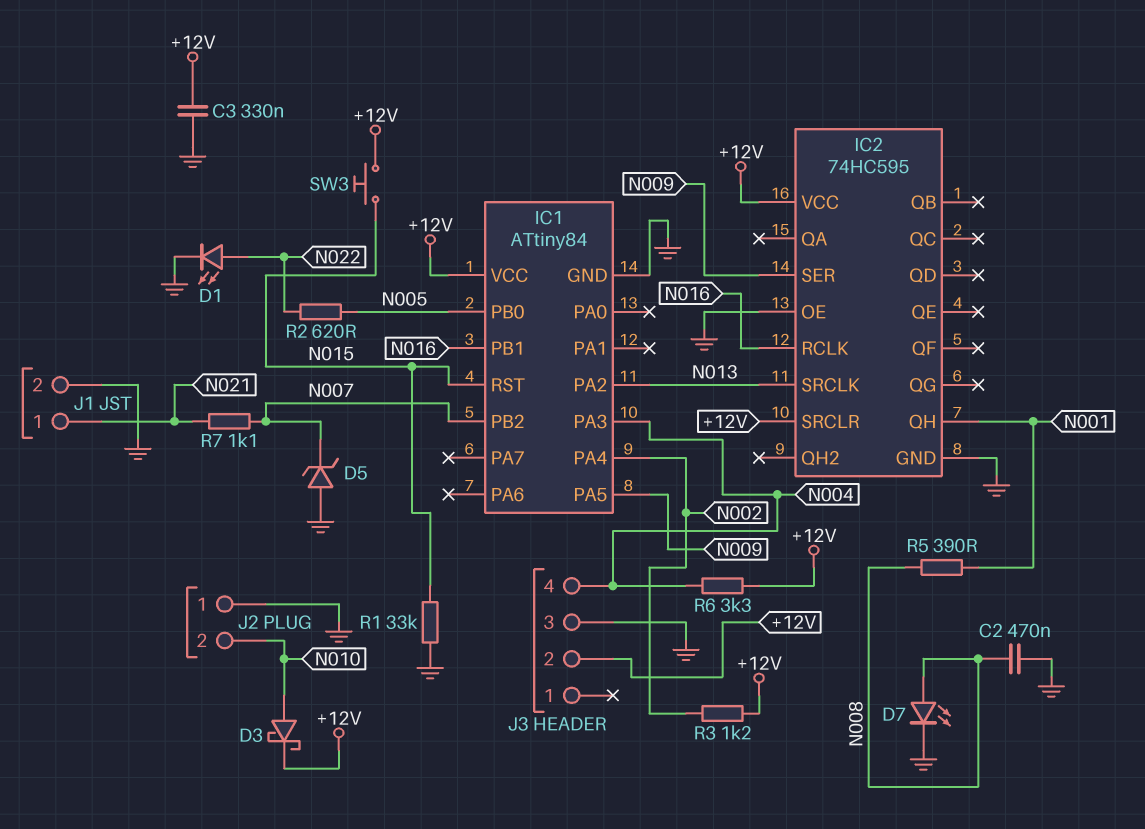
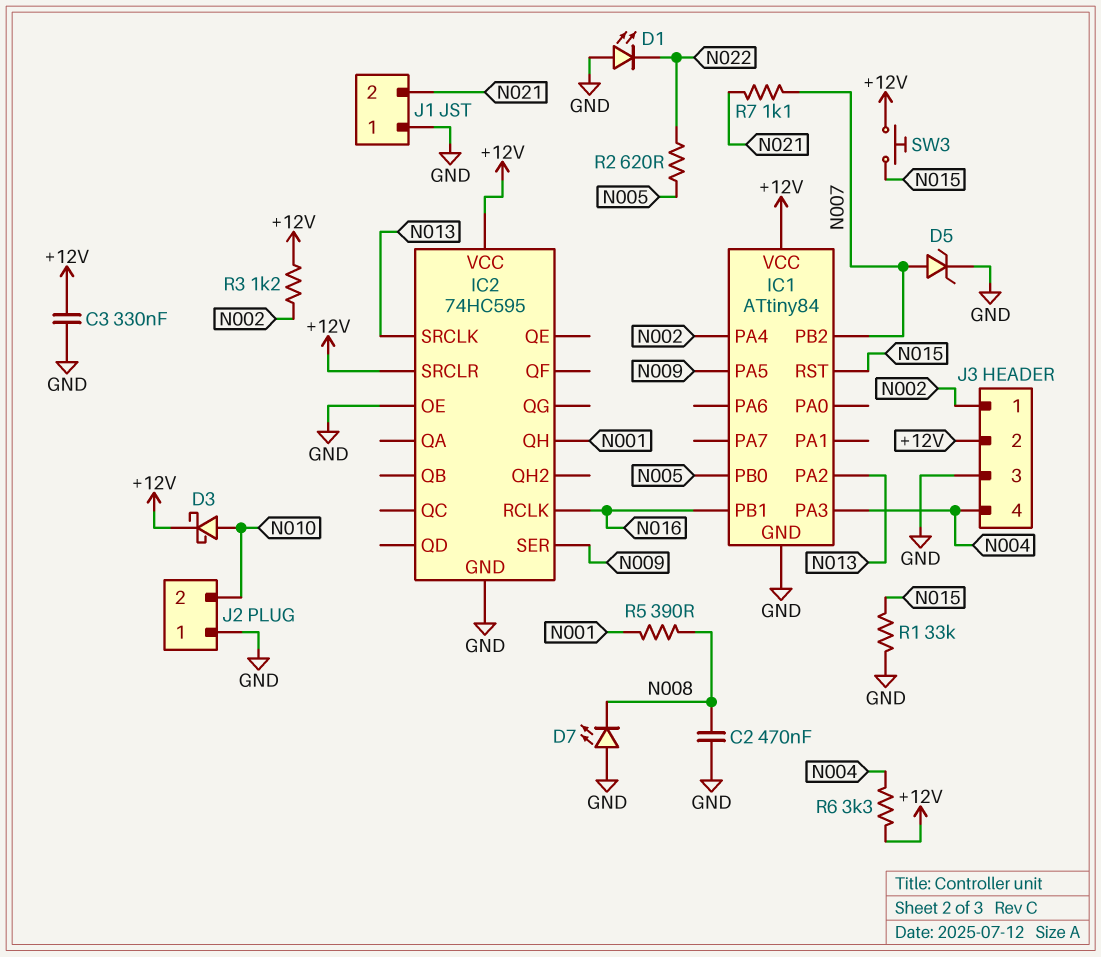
D1: LED (A N022, K GND) -> LED (A GND, K N022)
D5: zener (A GND, K N007) -> zener (A N007, K GND)
D7: LED (A N008, K GND) -> LED (A GND, K N008)
J1 pin 1: N021 -> GND
J1 pin 2: GND -> N021
J3 pin 1: none -> N002

